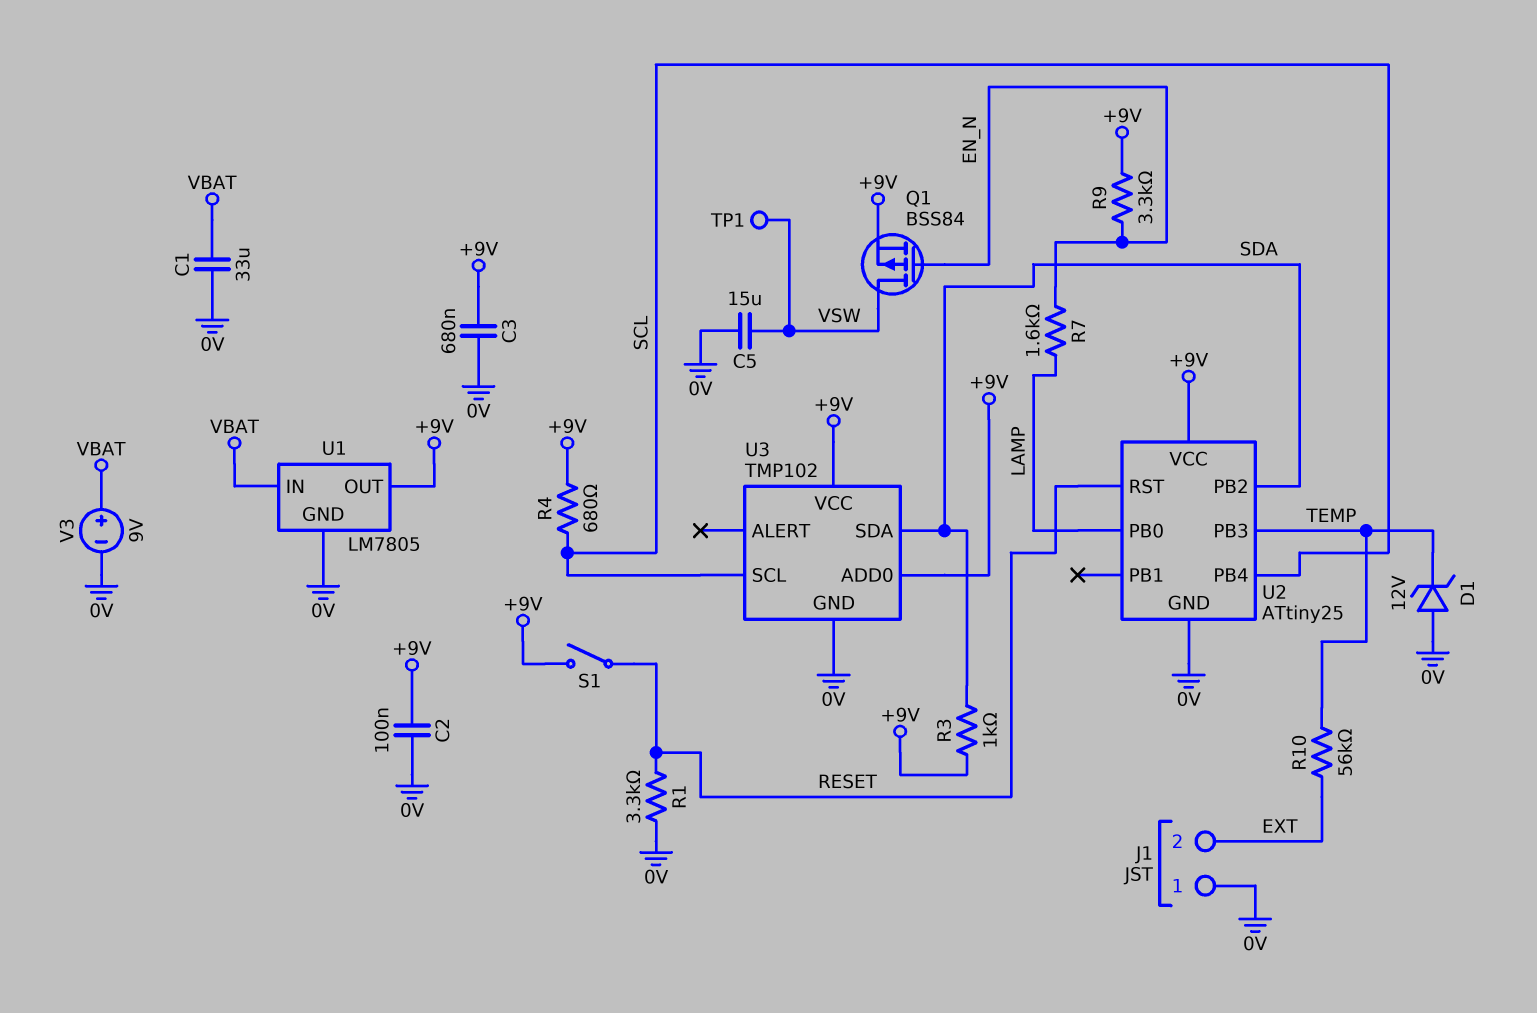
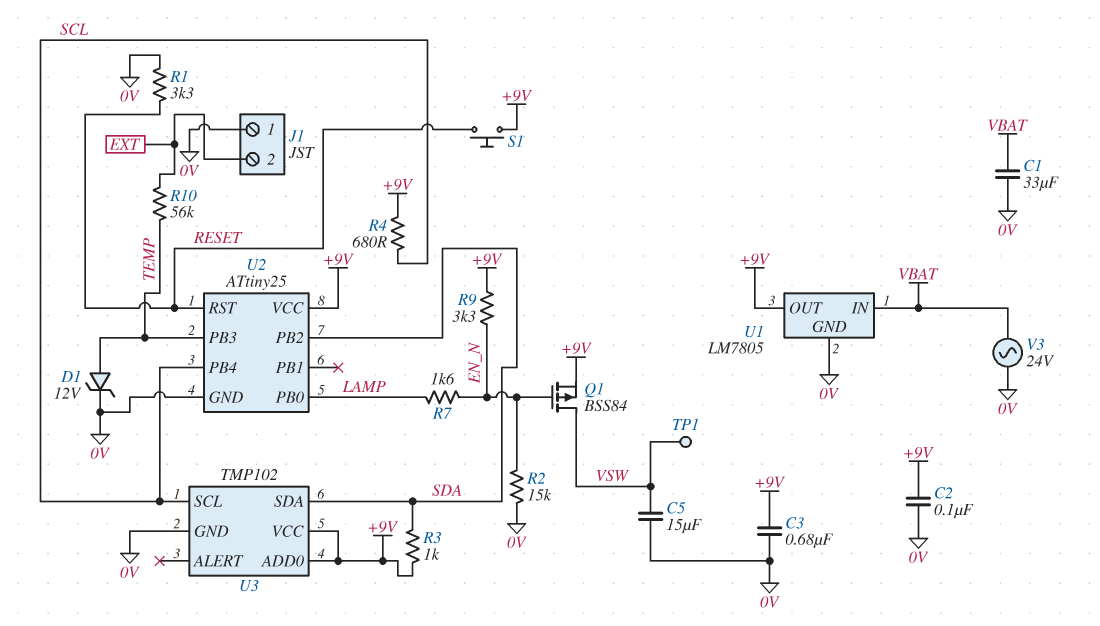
D1: zener 12V (A 0V, K TEMP) -> zener 12V (A TEMP, K 0V)
R2: none -> 15k (0V, EN_N)
S1: switch (+9V, RESET) -> button (+9V, RESET)
V3: 9V (plus VBAT, minus 0V) -> AC 24V (0V, VBAT)

